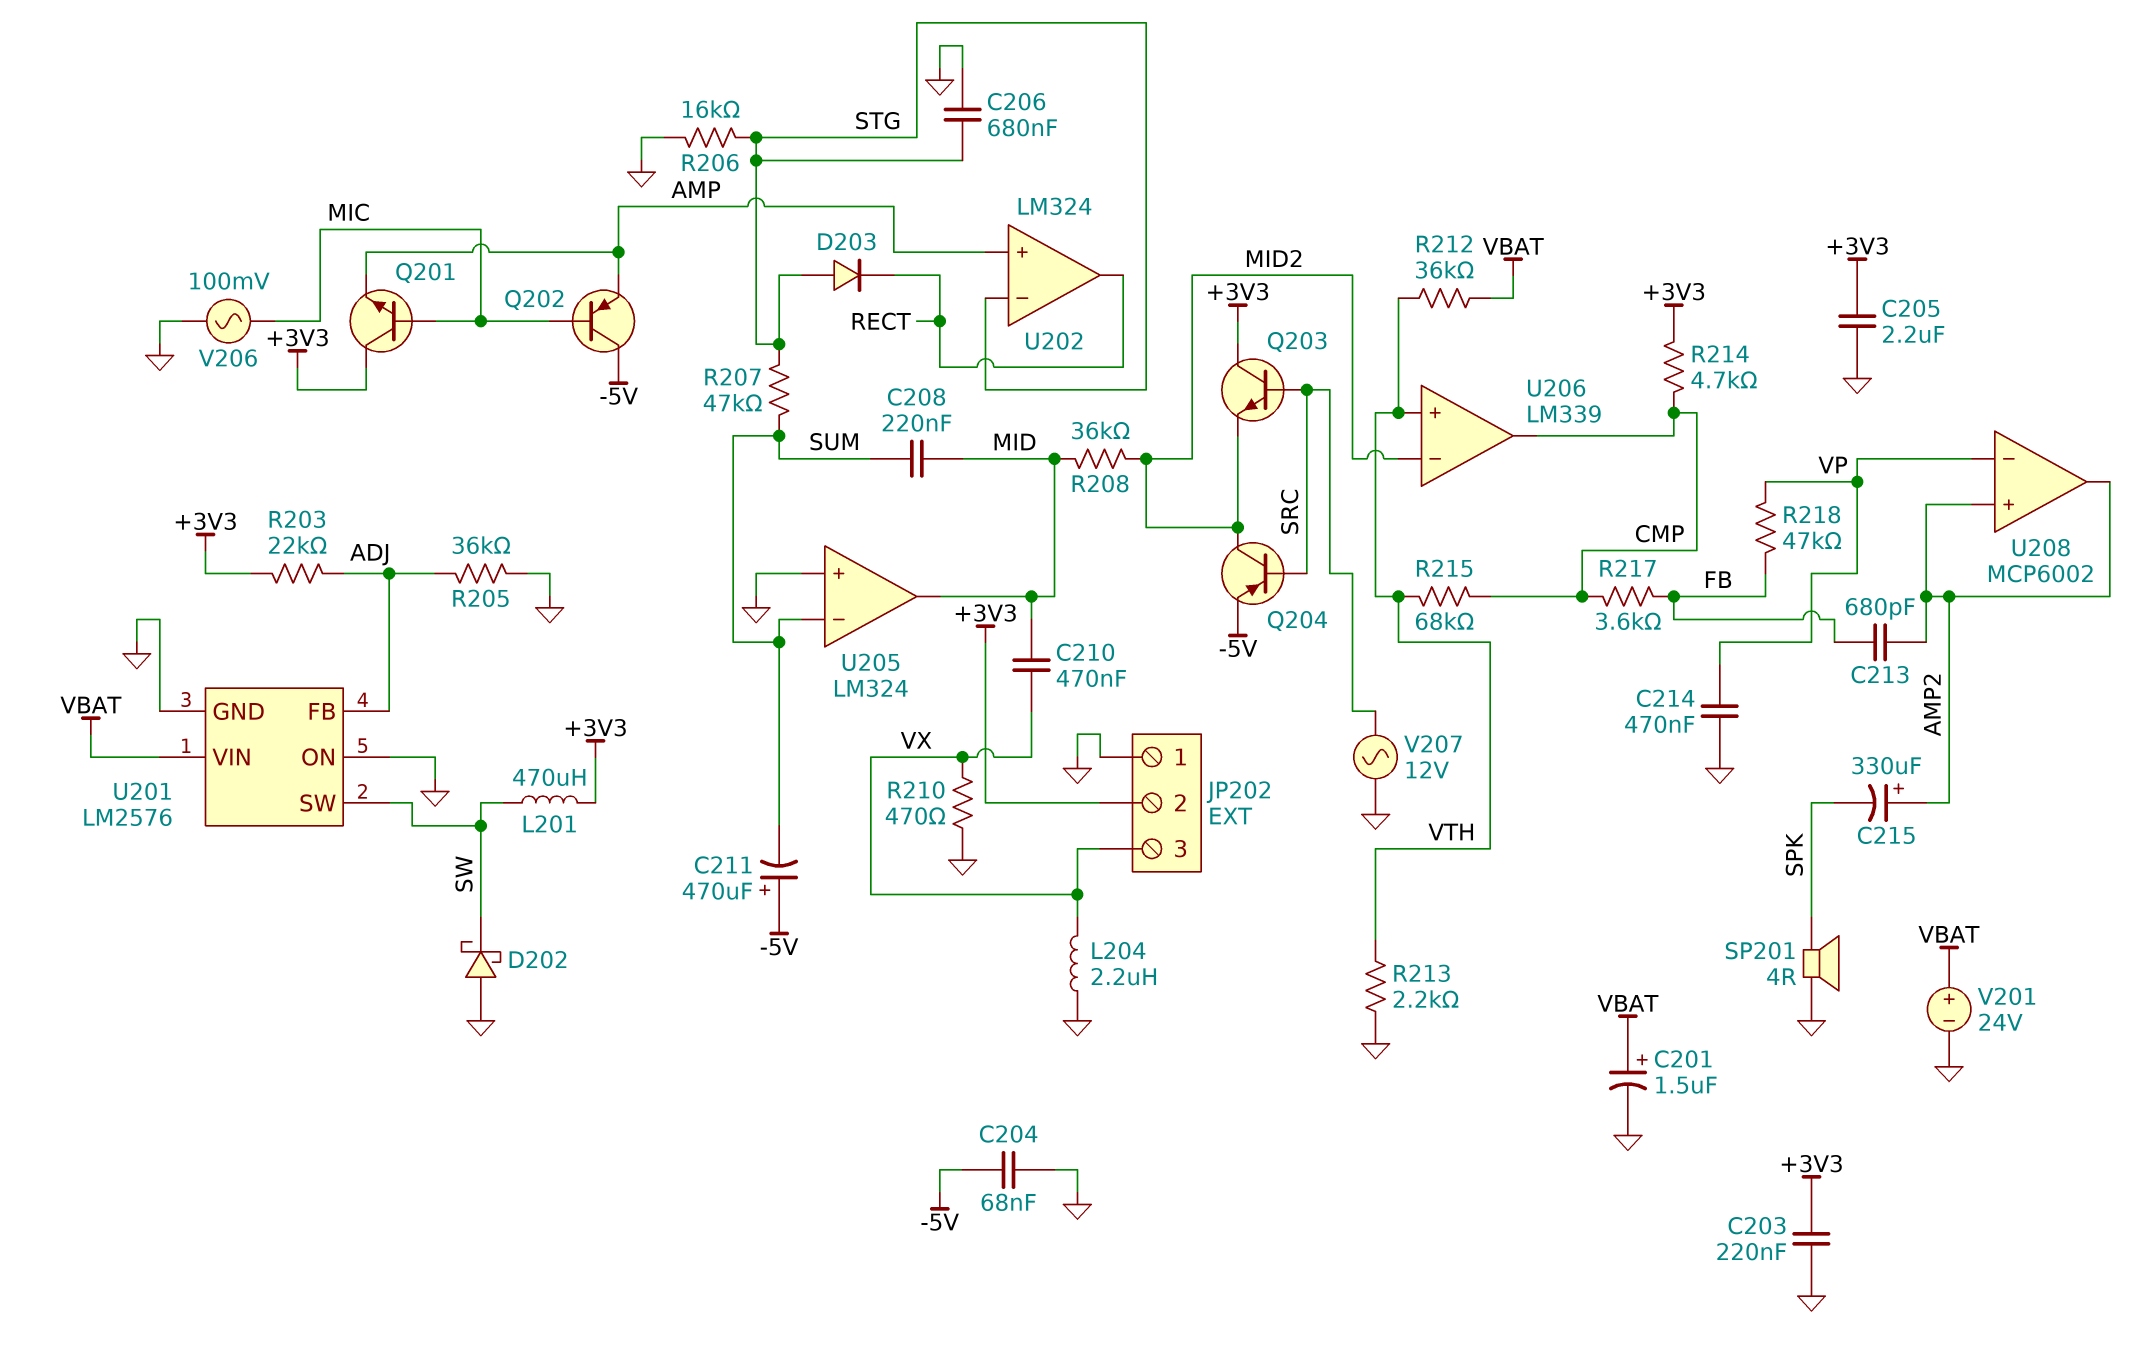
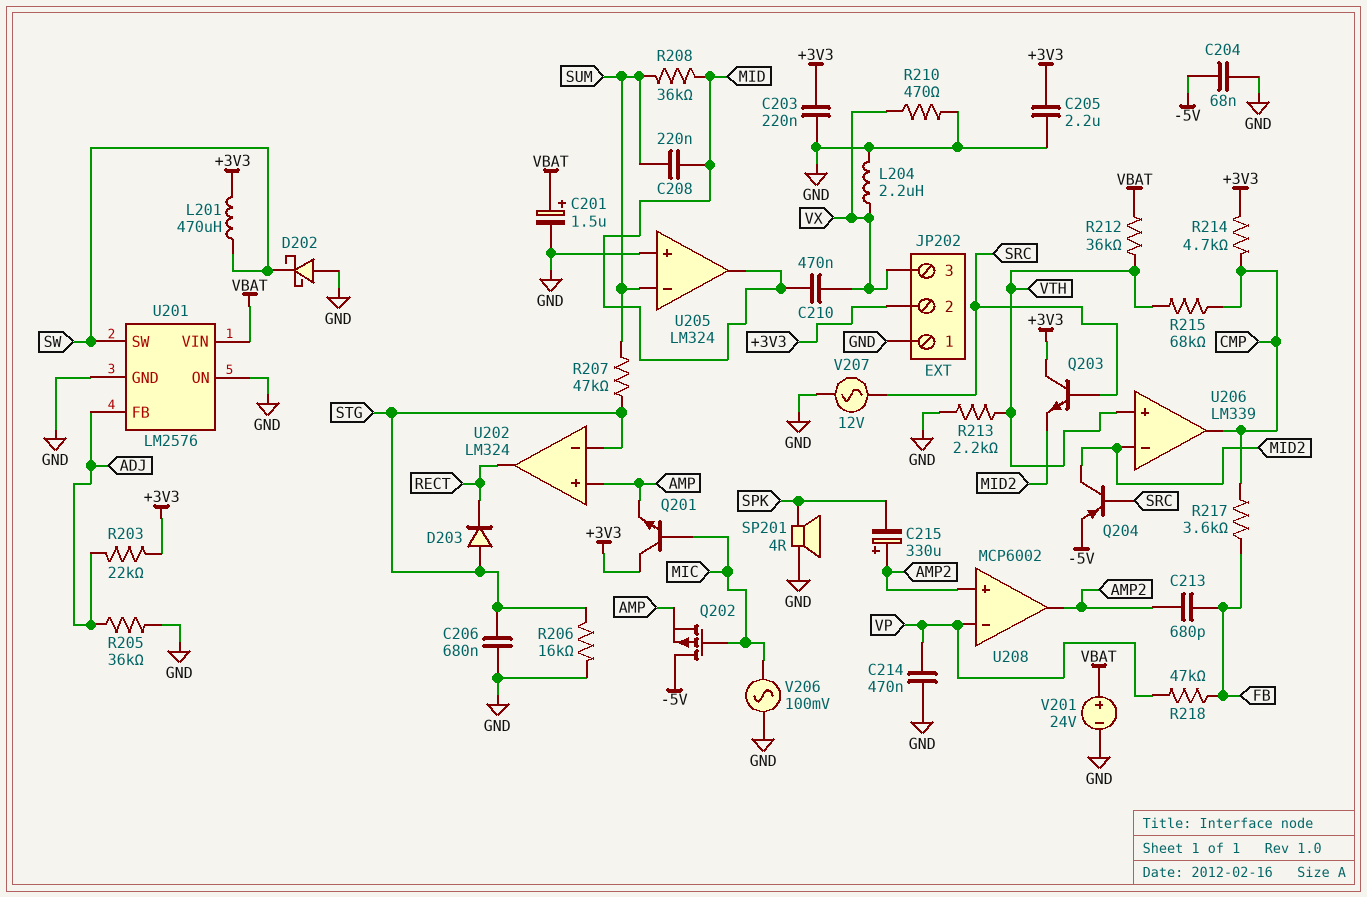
C211: 470uF (plus -5V, minus SUM) -> none
Q202: PNP (B MIC, C -5V, E AMP) -> PMOS (G MIC, D -5V, S AMP)
R208: 36k (MID, MID2) -> 36k (MID, SUM)

